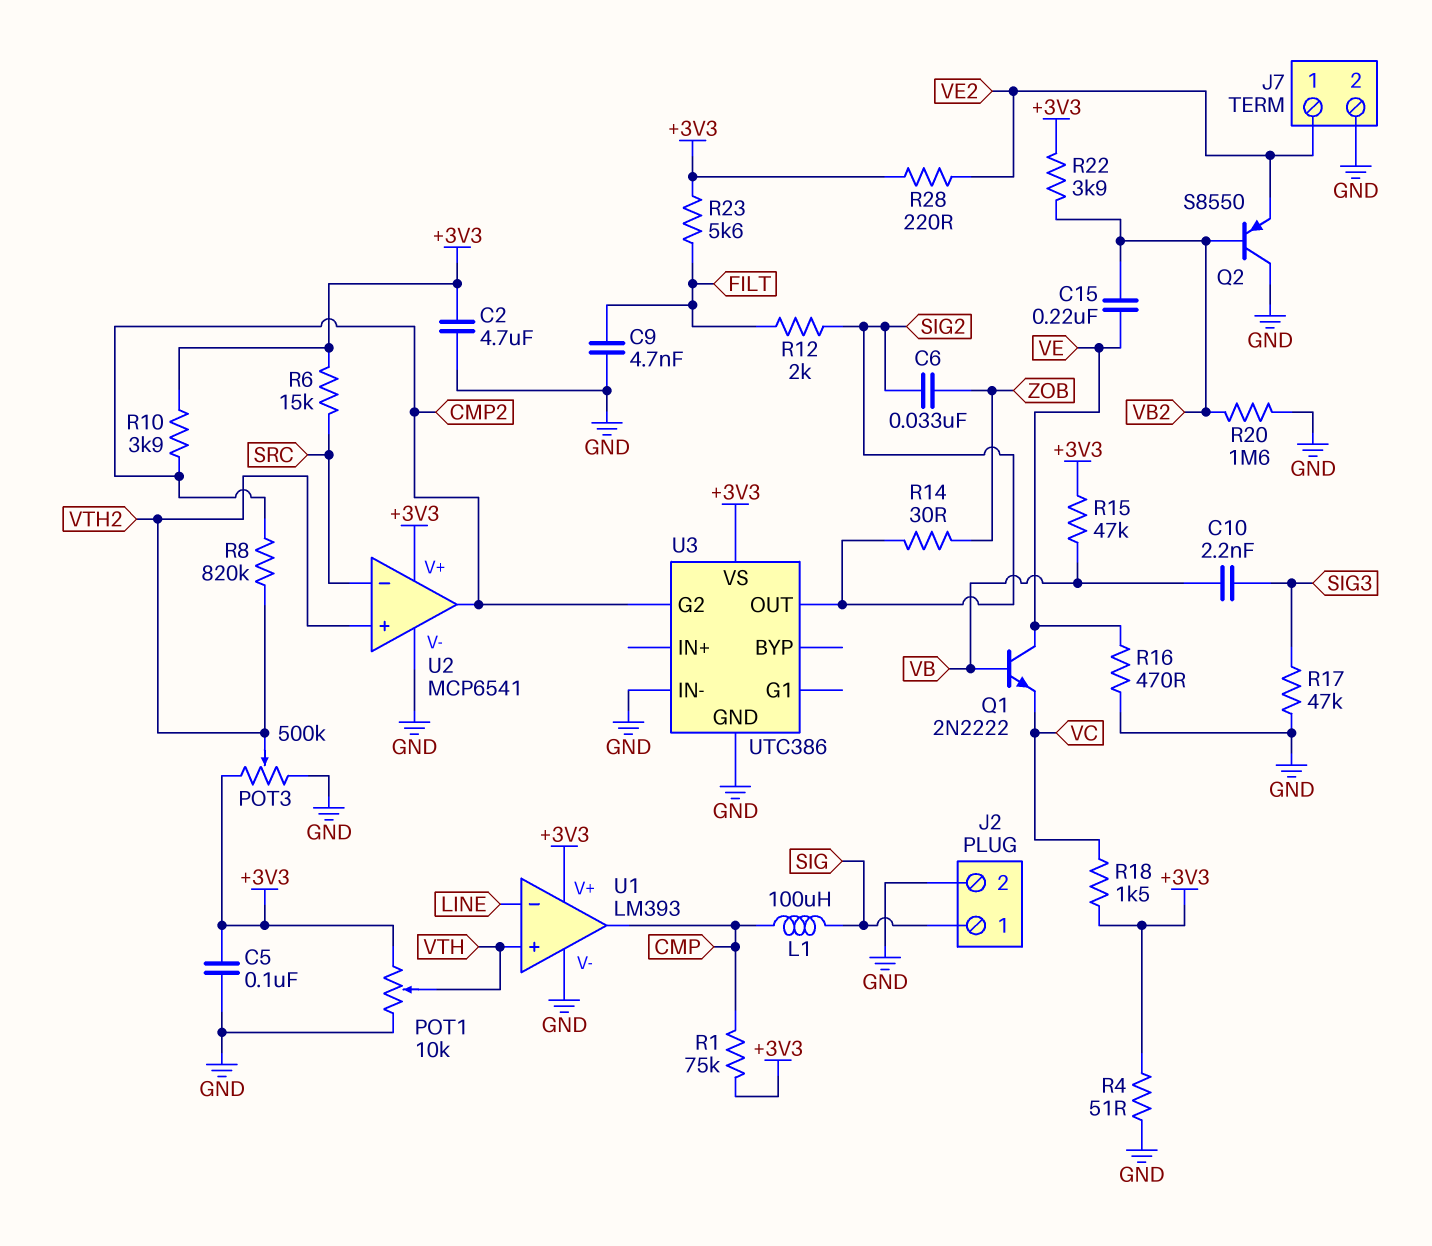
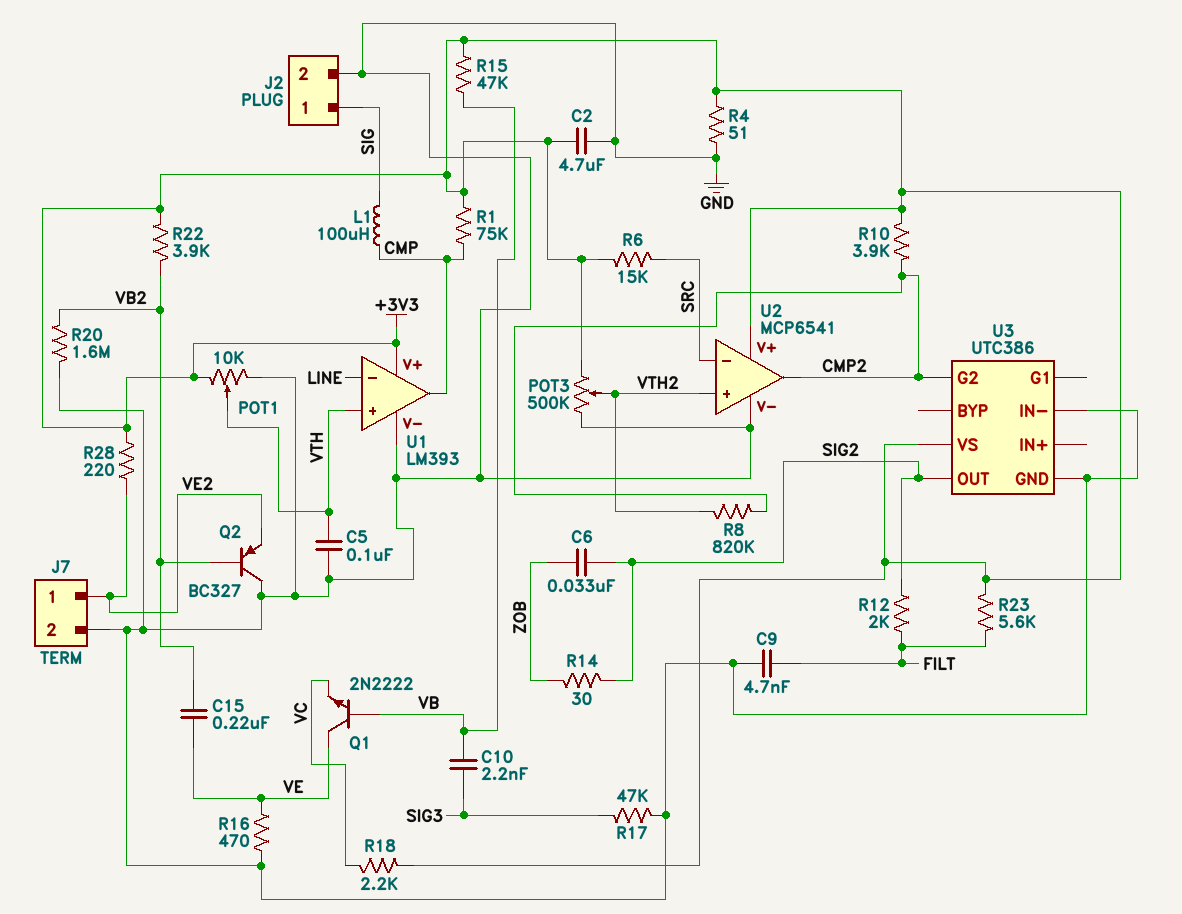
C5: 100nF (+3V3, GND) -> 100nF (GND, VTH)
Q2: PNP S8550 (B VB2, C GND, E VE2) -> PNP BC327 (B VB2, C GND, E VE2)
R18: 1.5k (+3V3, VC) -> 2.2k (+3V3, VC)

